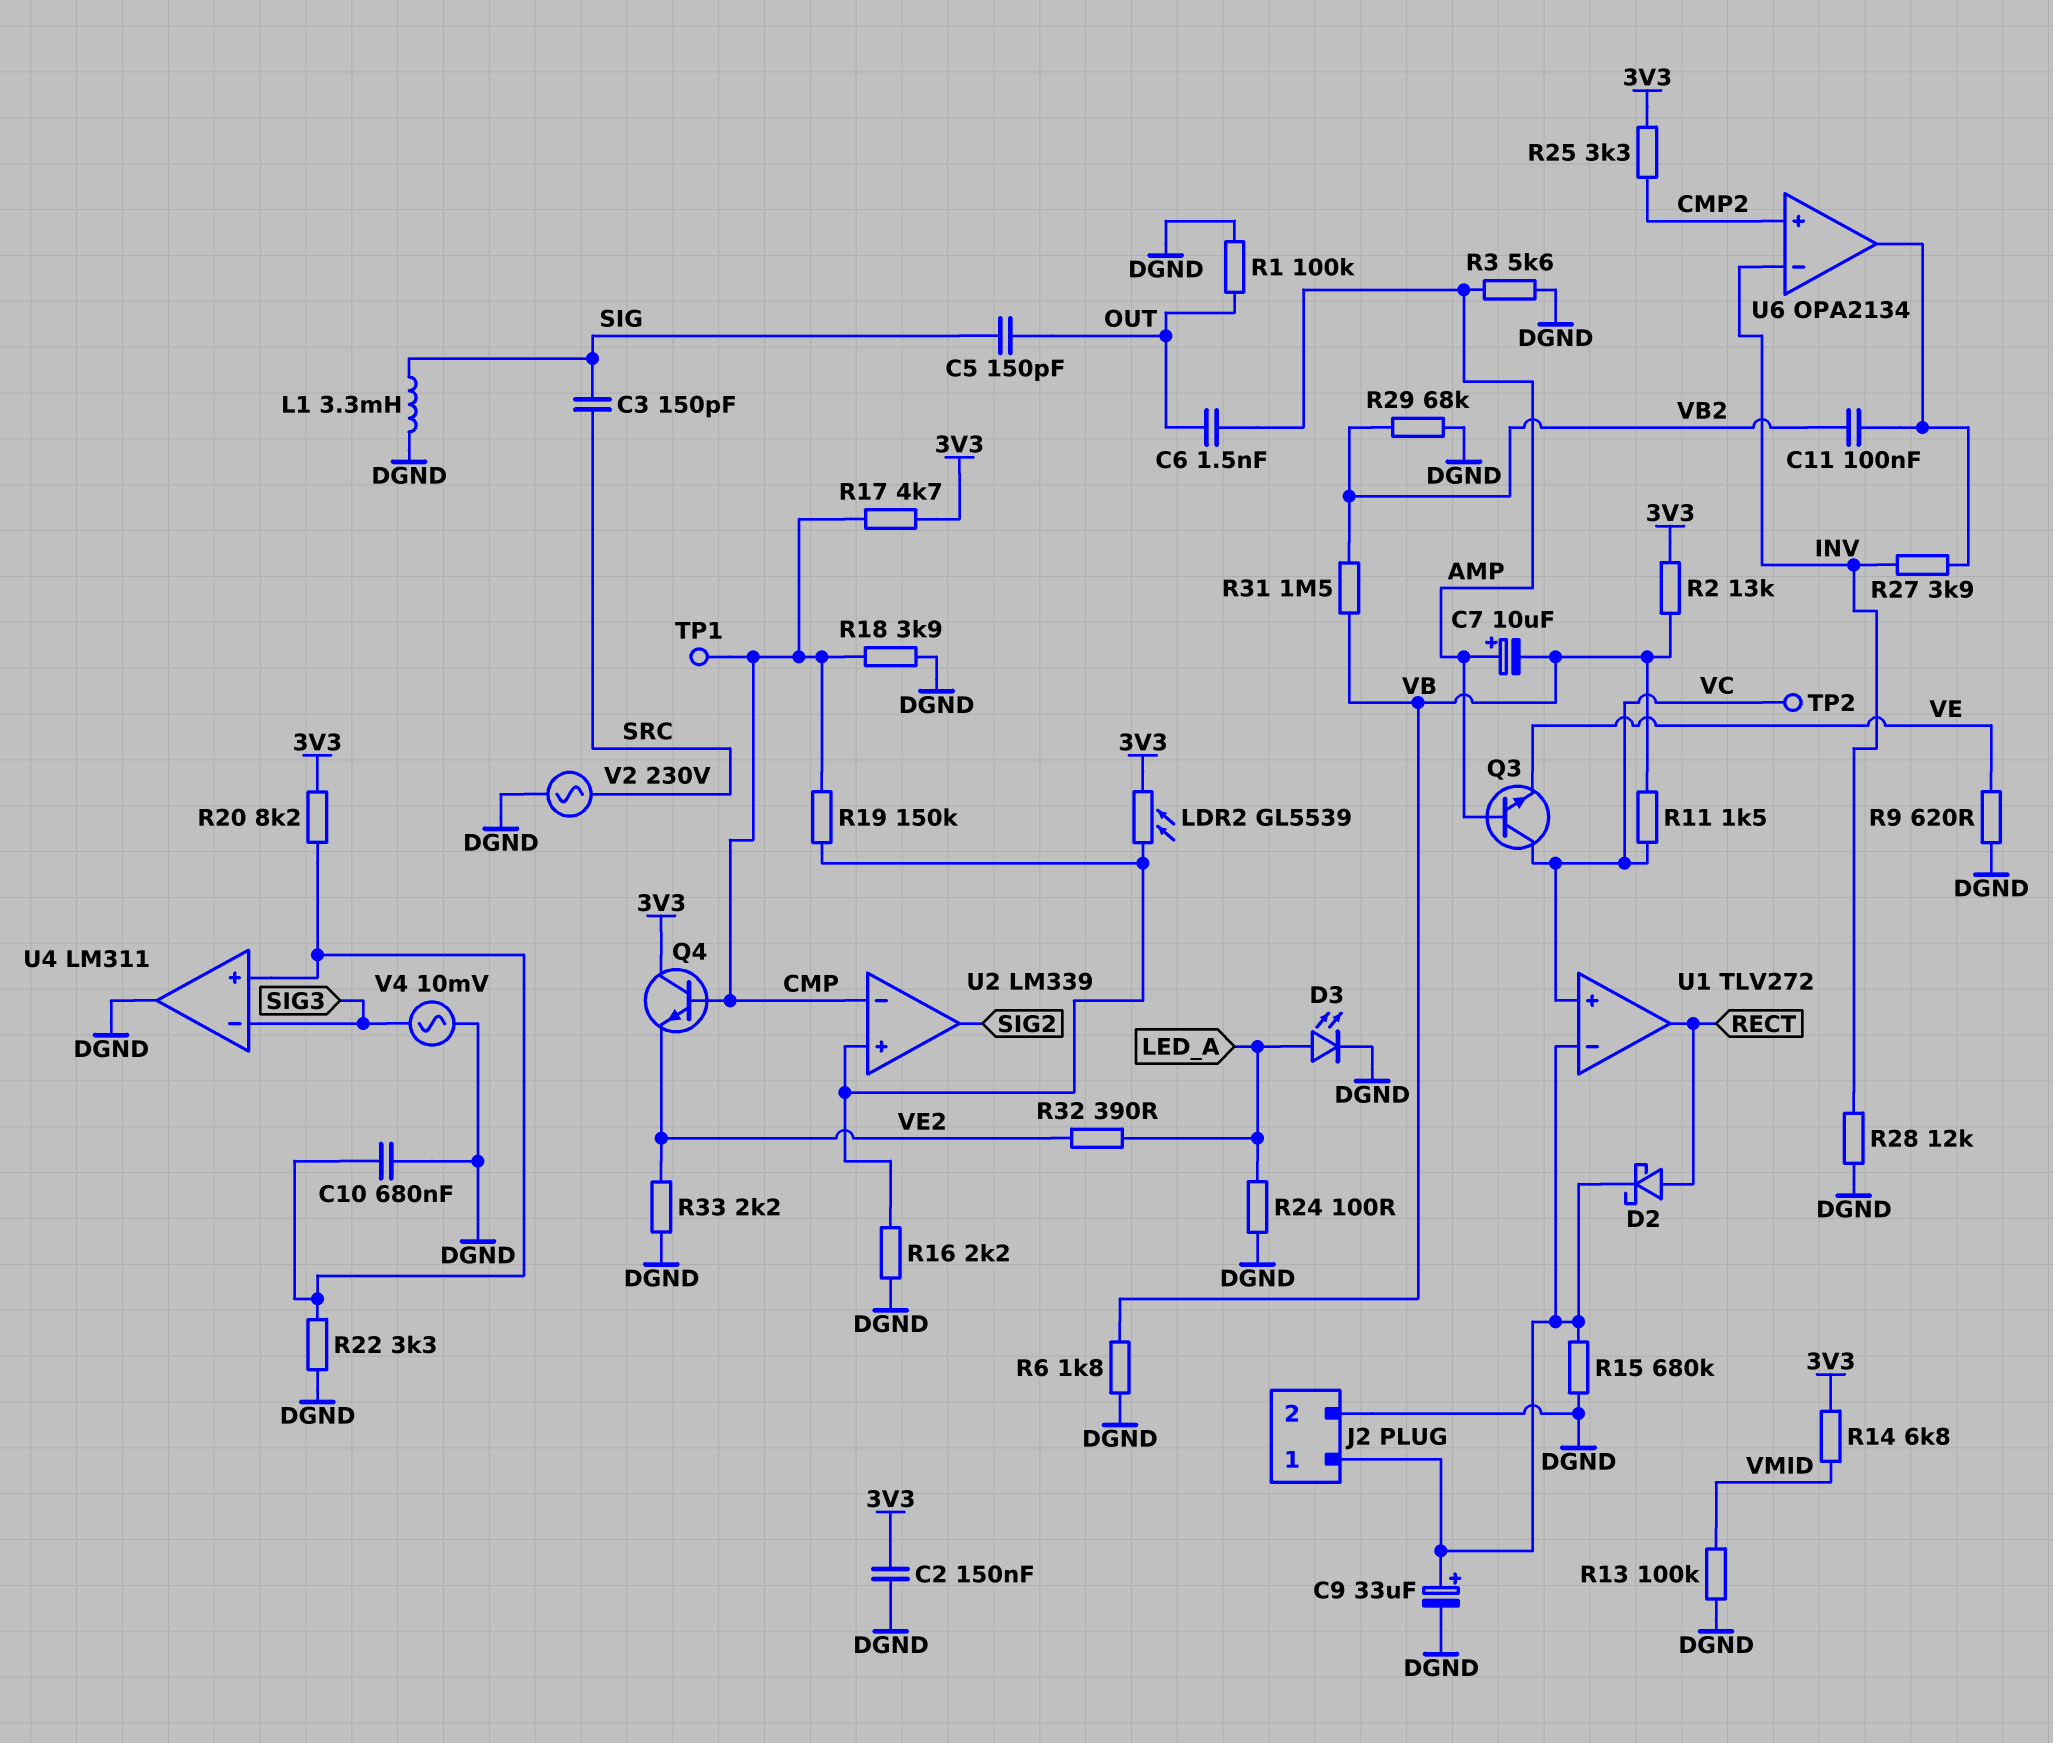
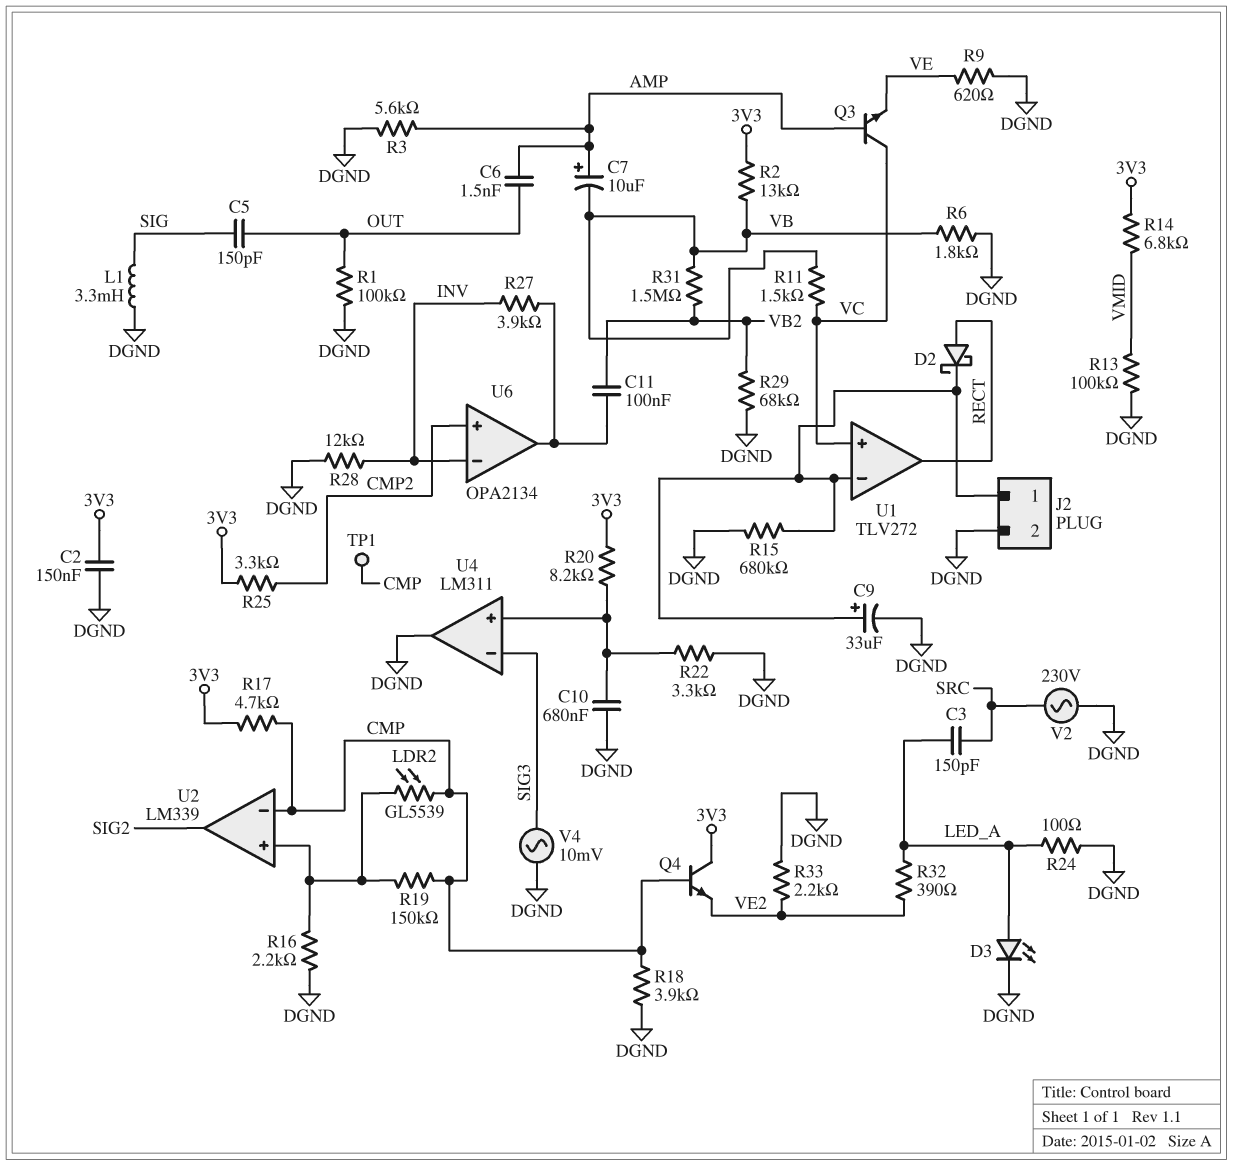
C3: 150pF (SIG, SRC) -> 150pF (LED_A, SRC)
LDR2: GL5539 (3V3, U2/in+) -> GL5539 (CMP, U2/in+)
TP2: test point (VC) -> none

